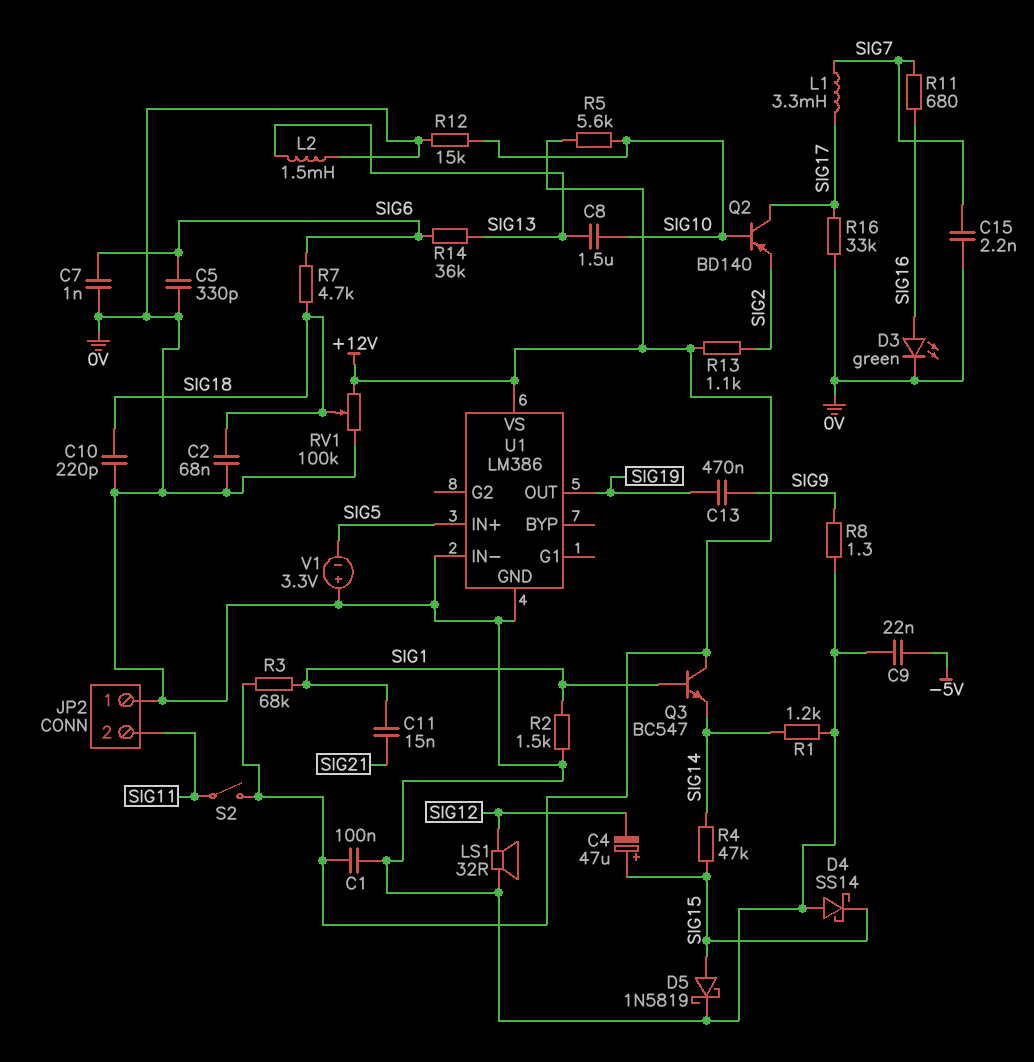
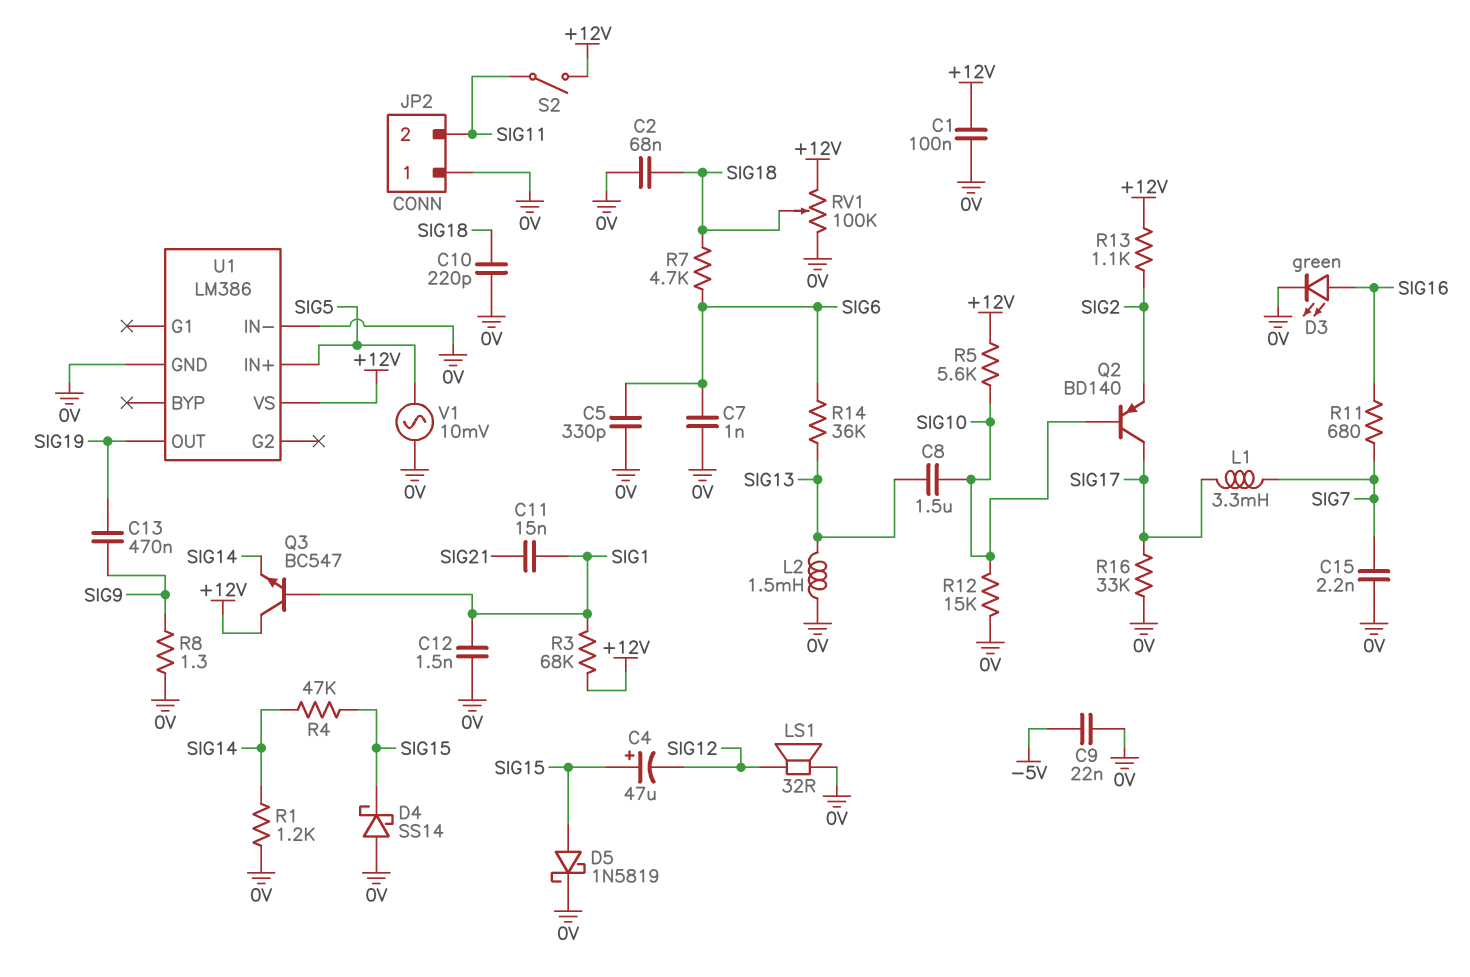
C12: none -> 1.5nF (0V, SIG1)
R2: 1.5k (0V, SIG1) -> none
V1: 3.3V (plus 0V, minus SIG5) -> AC 10mV (0V, SIG5)

